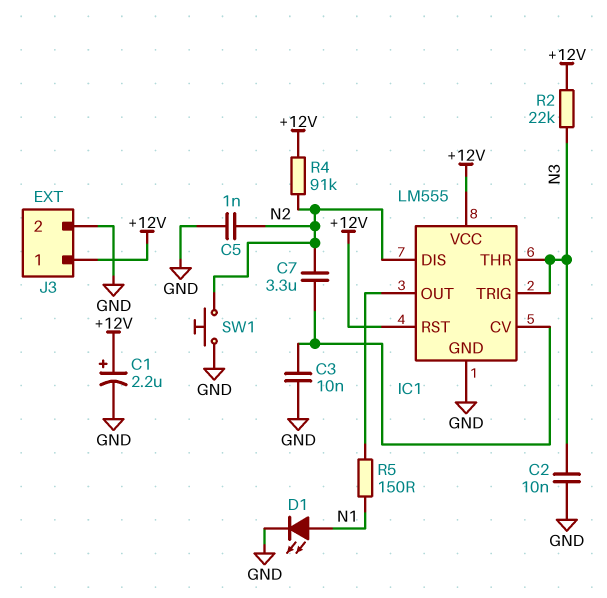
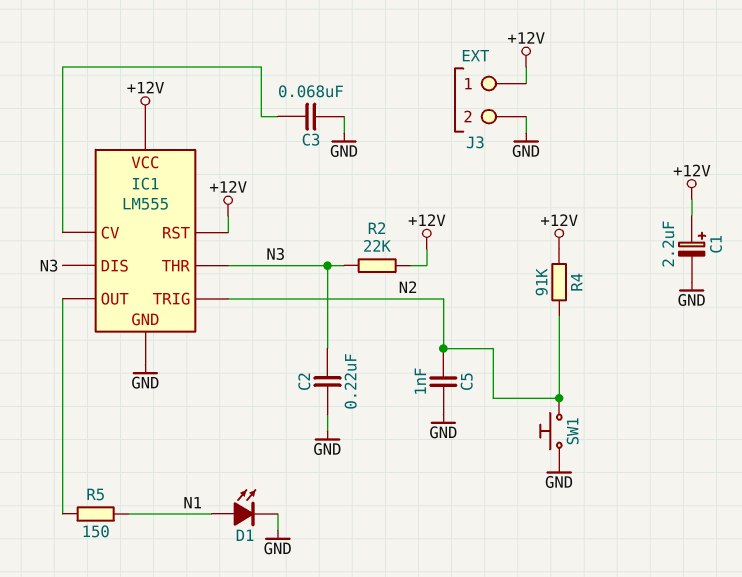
C2: 10nF (GND, N3) -> 220nF (GND, N3)
C3: 10nF (GND, IC1/CV) -> 68nF (GND, IC1/CV)
C7: 3.3uF (IC1/CV, N2) -> none
IC1 pin DIS: N2 -> N3
IC1 pin TRIG: N3 -> N2

